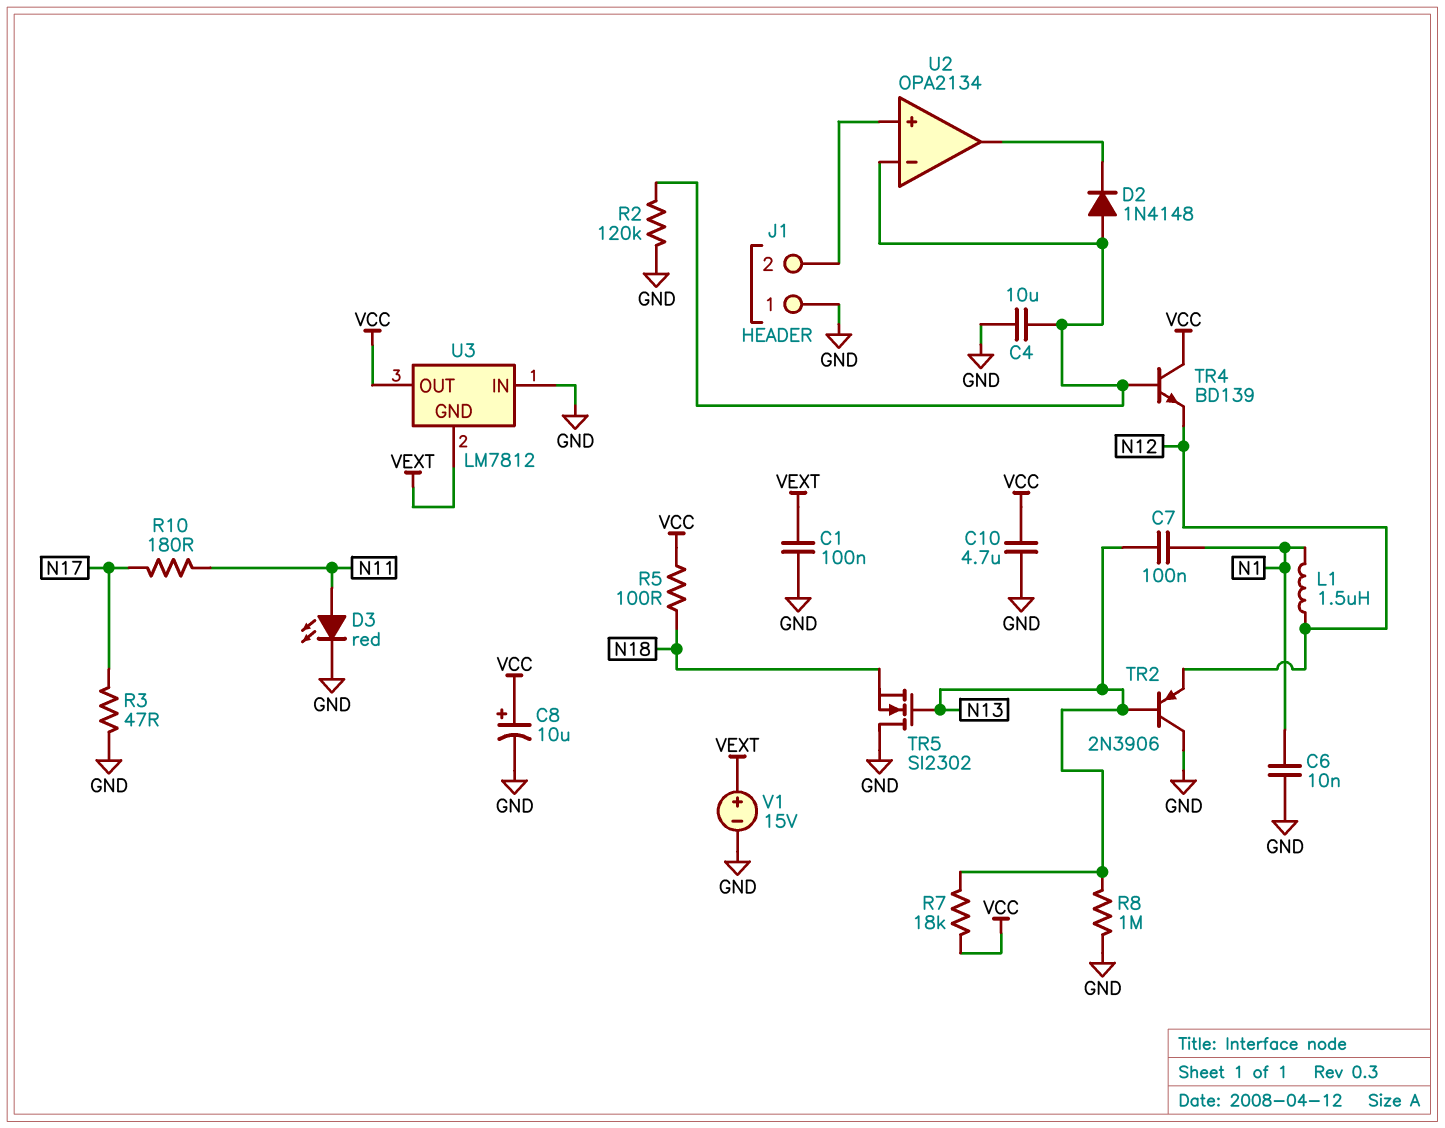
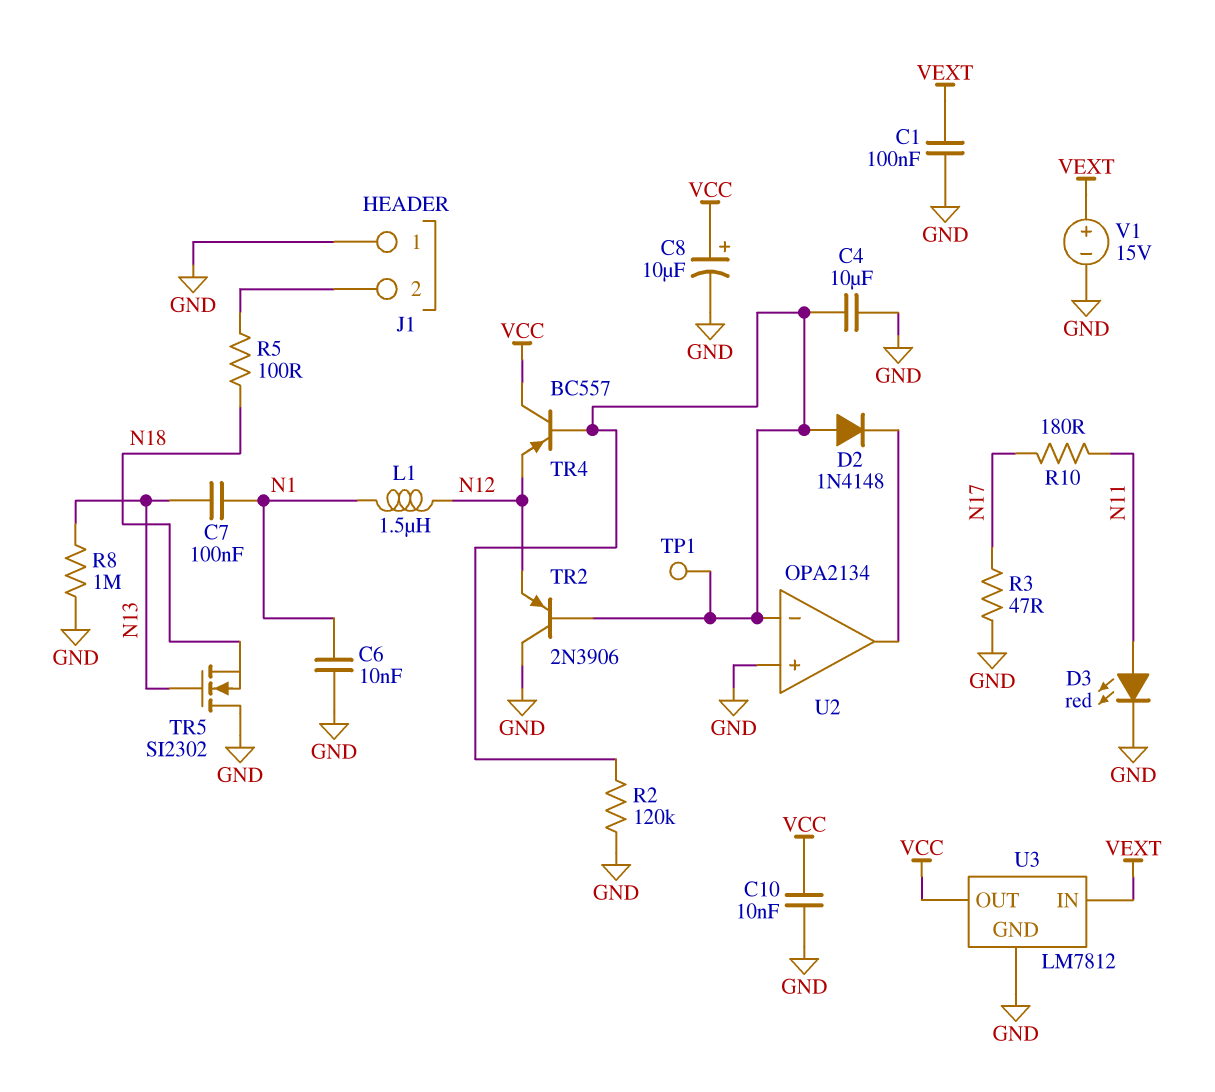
C10: 4.7uF (GND, VCC) -> 10nF (GND, VCC)
R5: 100 (N18, VCC) -> 100 (J1/2, N18)
R7: 18k (N13, VCC) -> none
TP1: none -> test point (U2/in-)
TR2: PNP 2N3906 (B N13, C GND, E N12) -> PNP 2N3906 (B U2/in-, C GND, E N12)
TR4: NPN BD139 (B U2/in-, C VCC, E N12) -> PNP BC557 (B U2/in-, C VCC, E N12)
U2 pin in+: J1/2 -> GND
U3 pin GND: VEXT -> GND
U3 pin IN: GND -> VEXT

